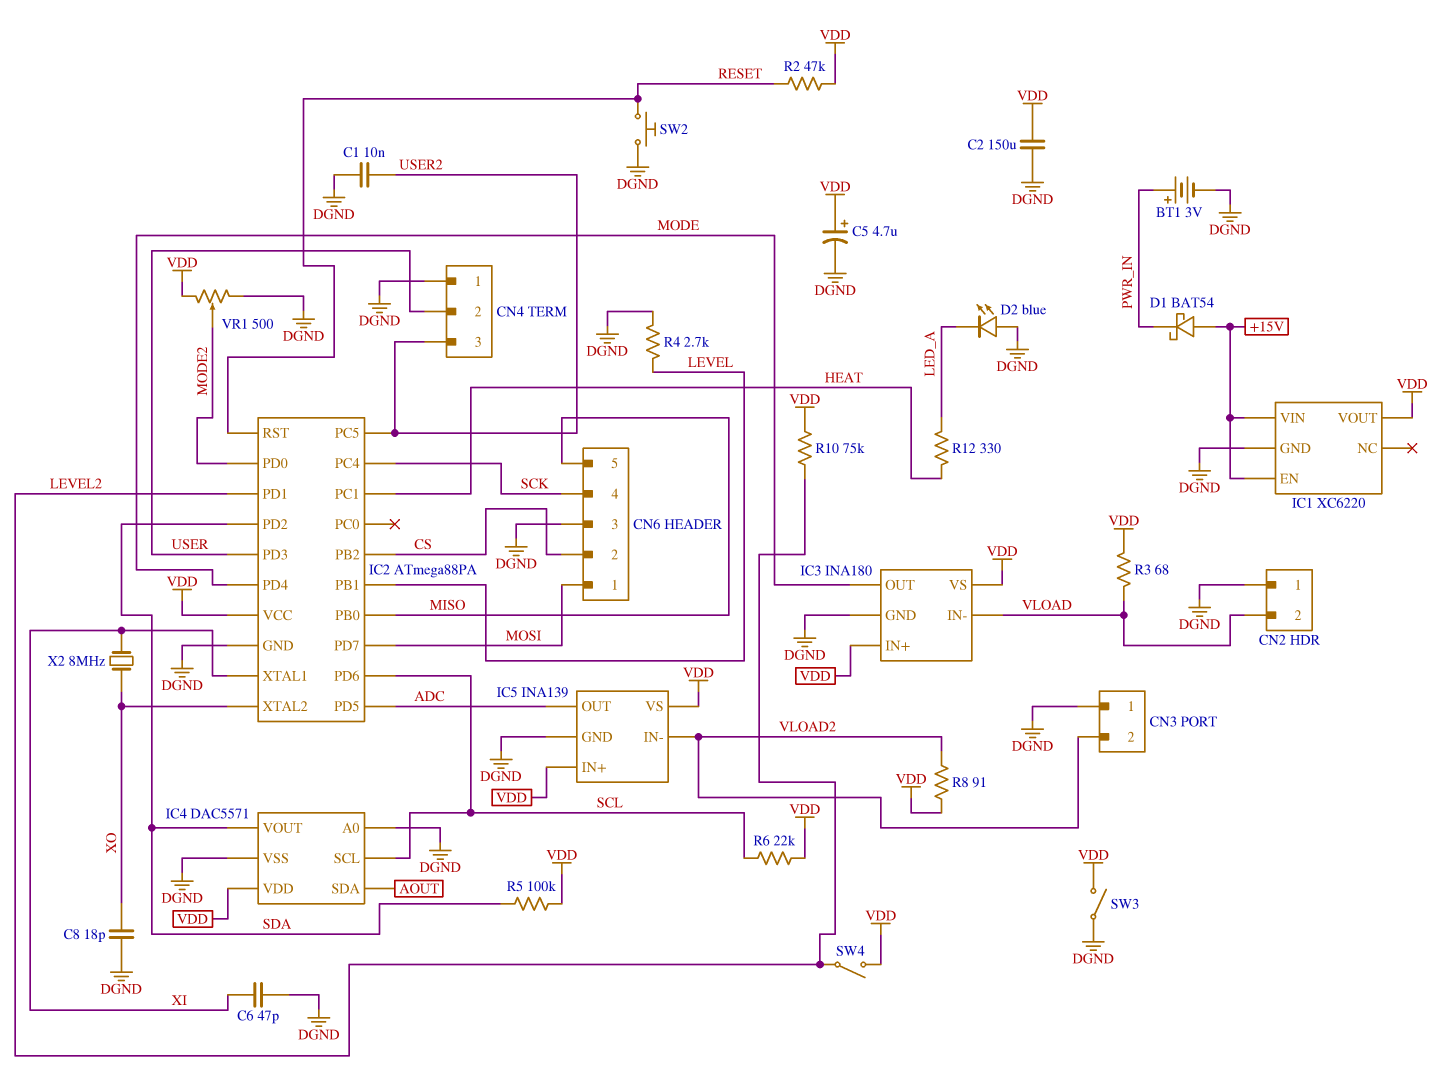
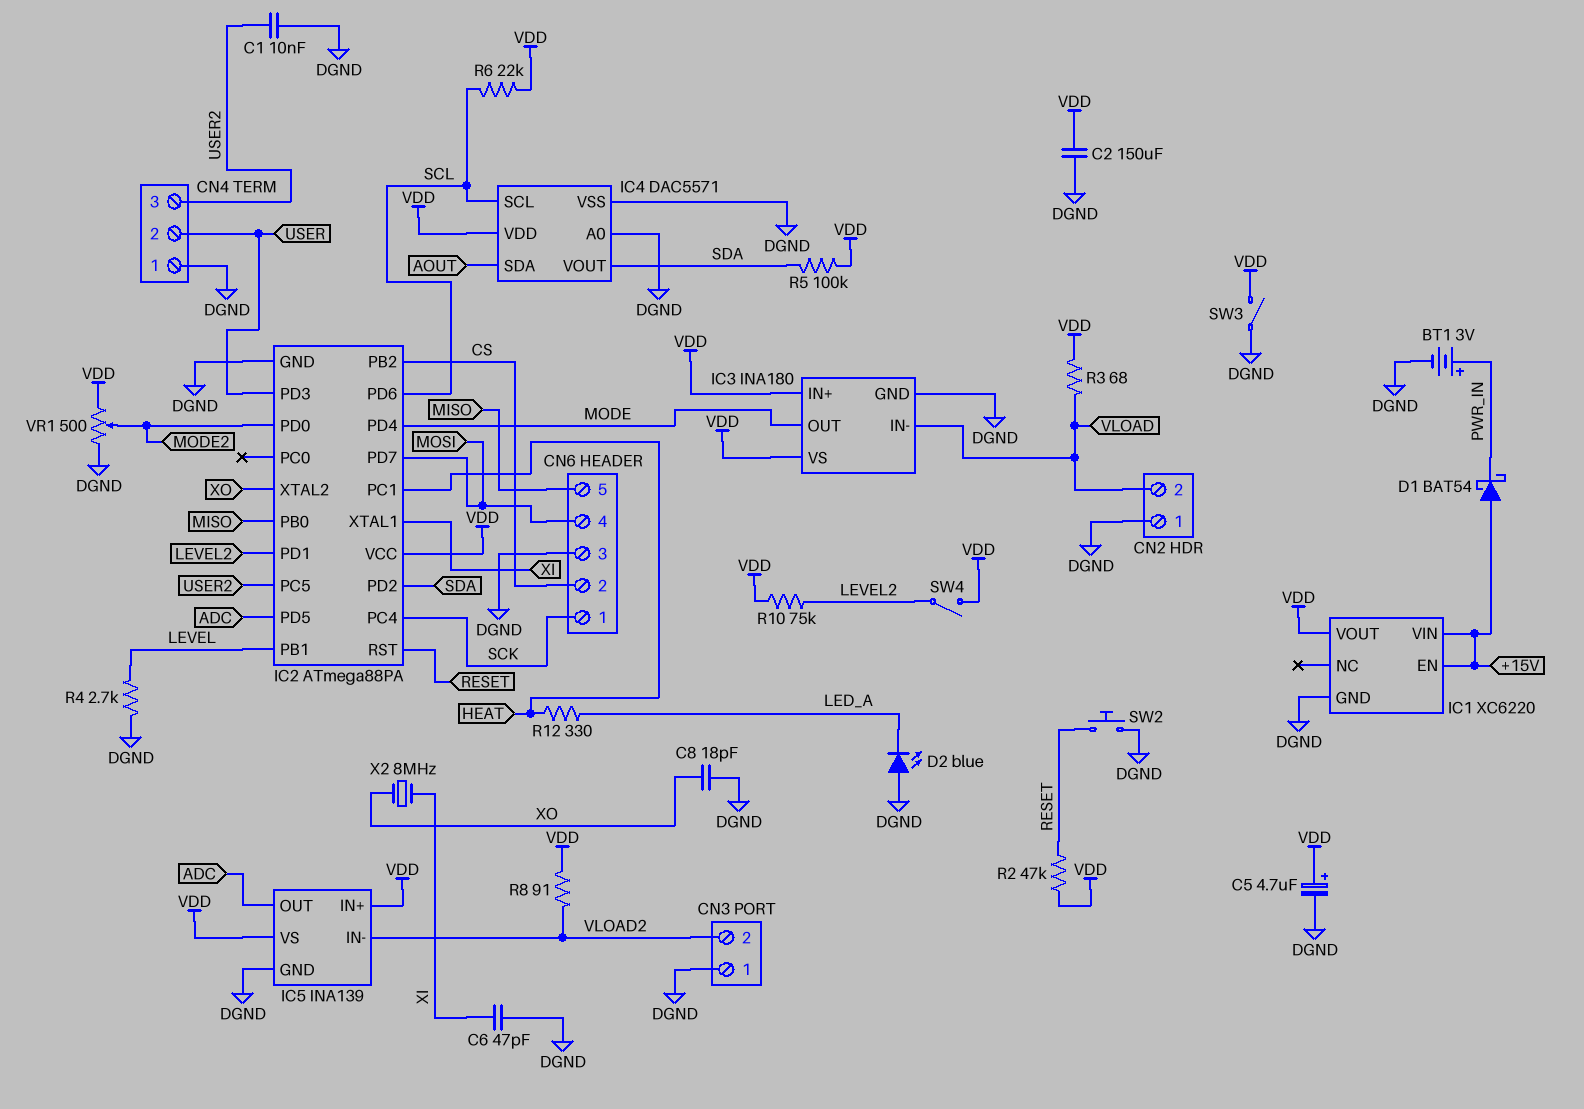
CN6 pin 1: MOSI -> SCK
CN6 pin 4: SCK -> MOSI

